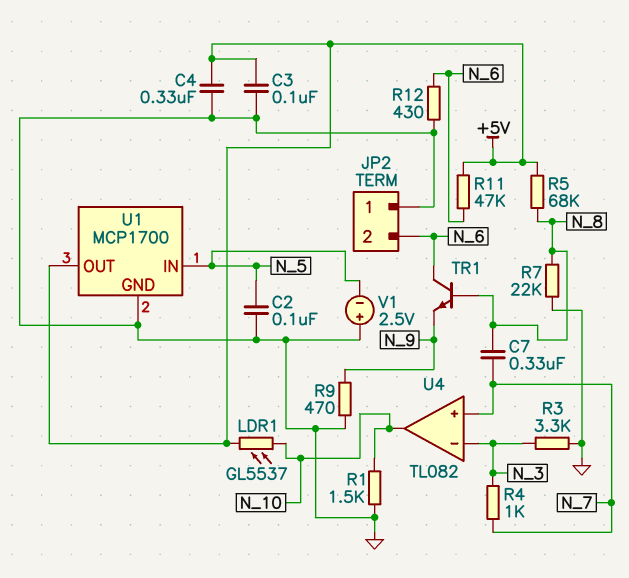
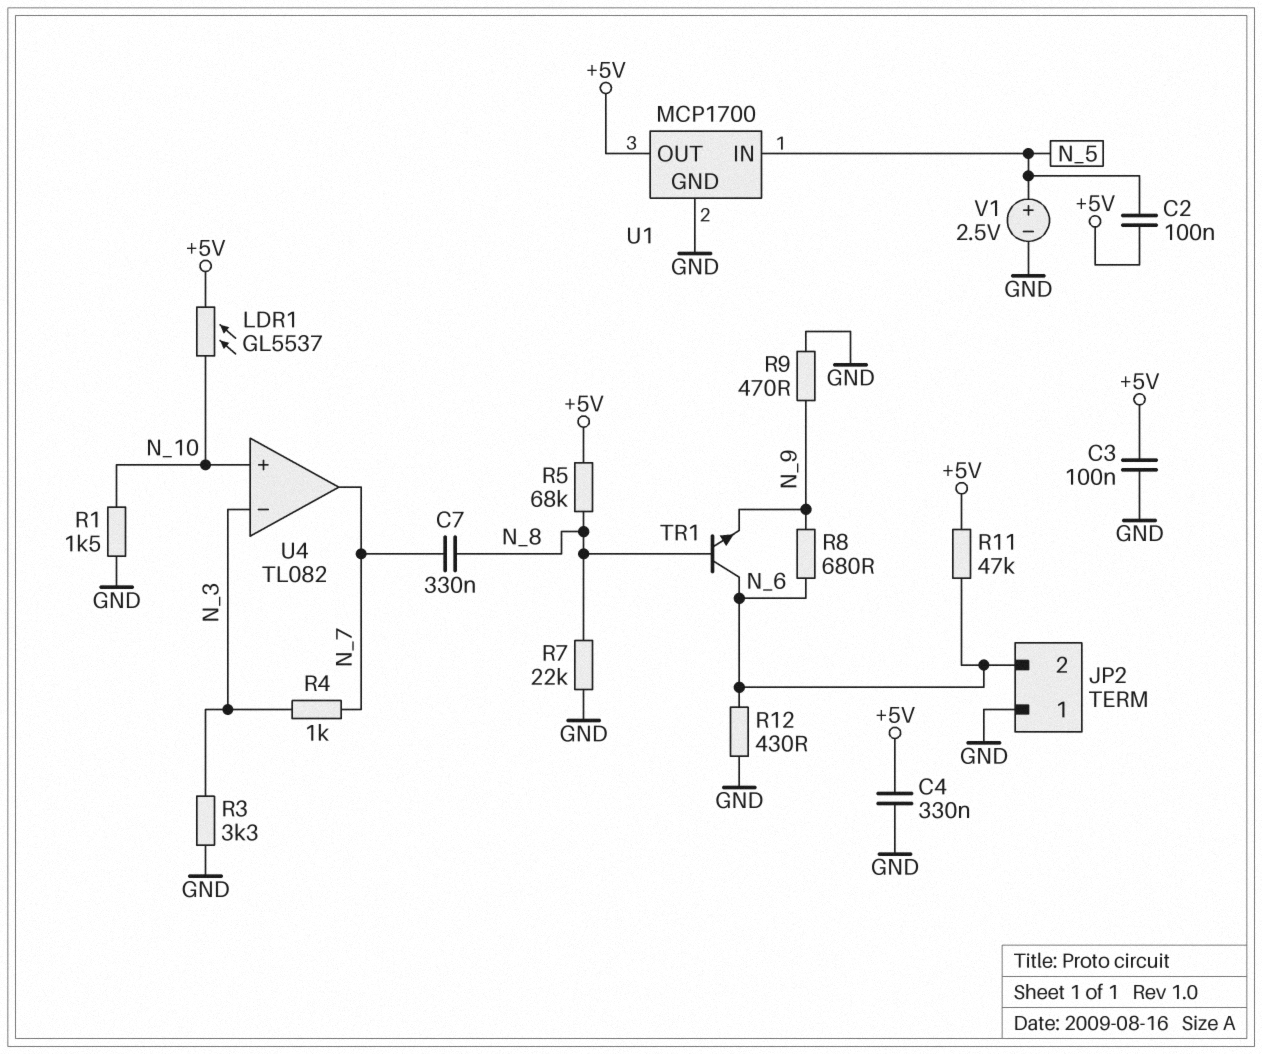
C2: 100nF (GND, N_5) -> 100nF (+5V, N_5)
R8: none -> 680 (N_6, N_9)
U4 pin in+: N_7 -> N_10
U4 pin out: N_10 -> N_7
V1: 2.5V (plus GND, minus N_5) -> 2.5V (plus N_5, minus GND)

